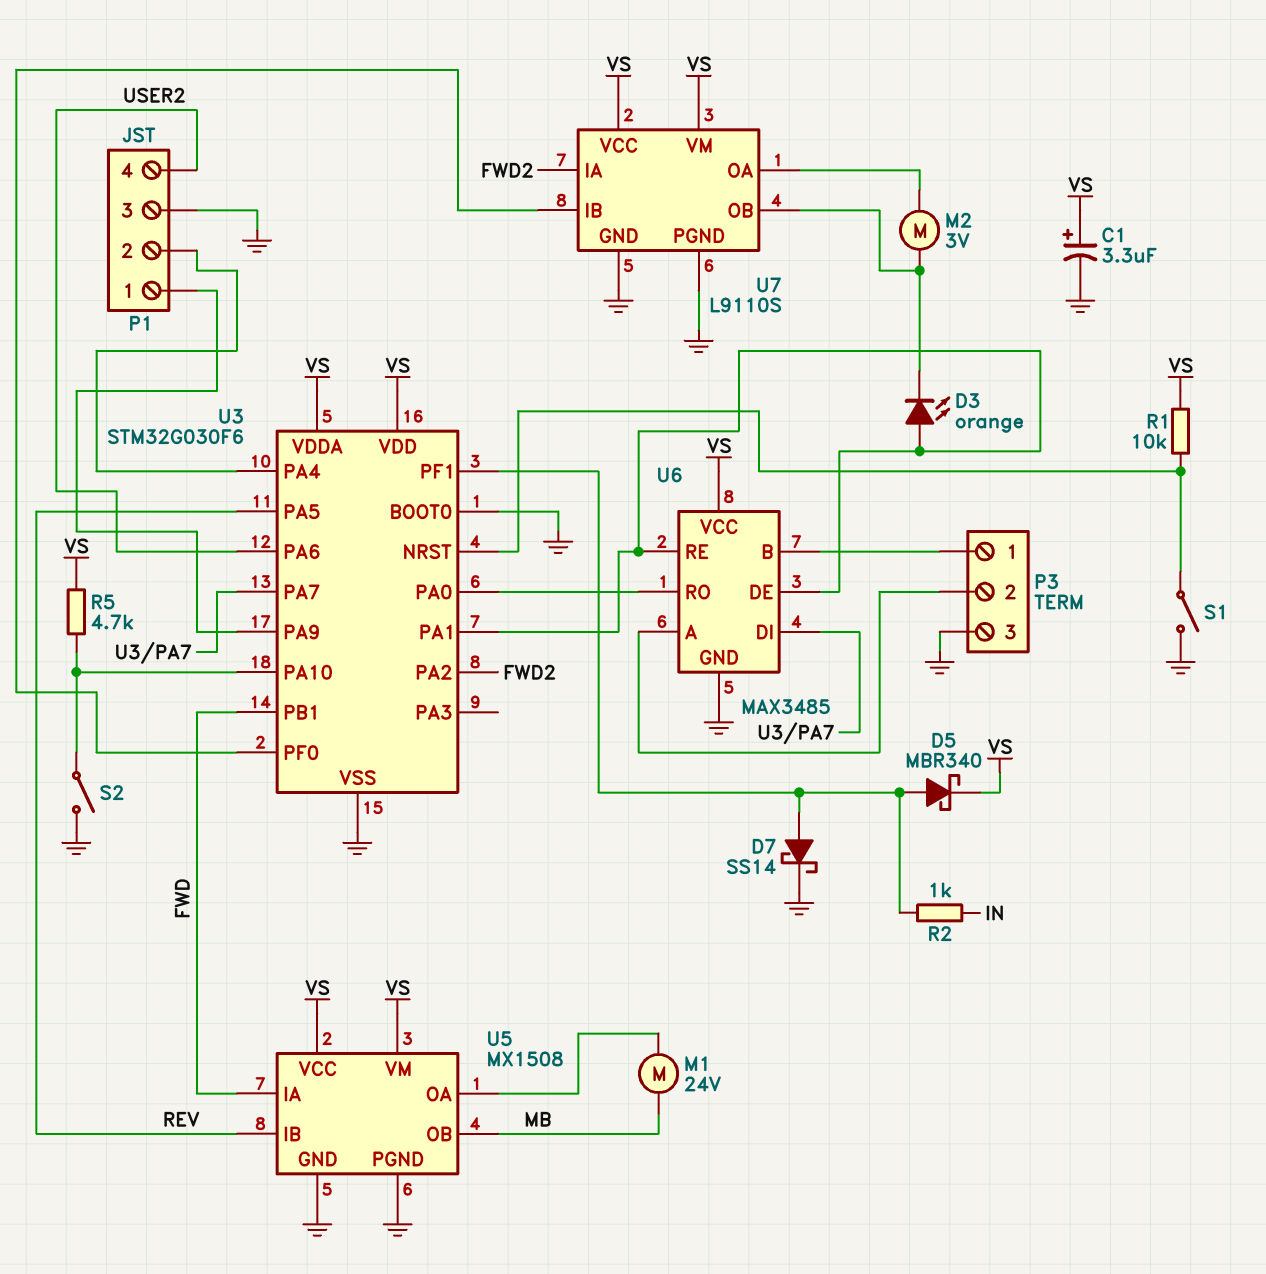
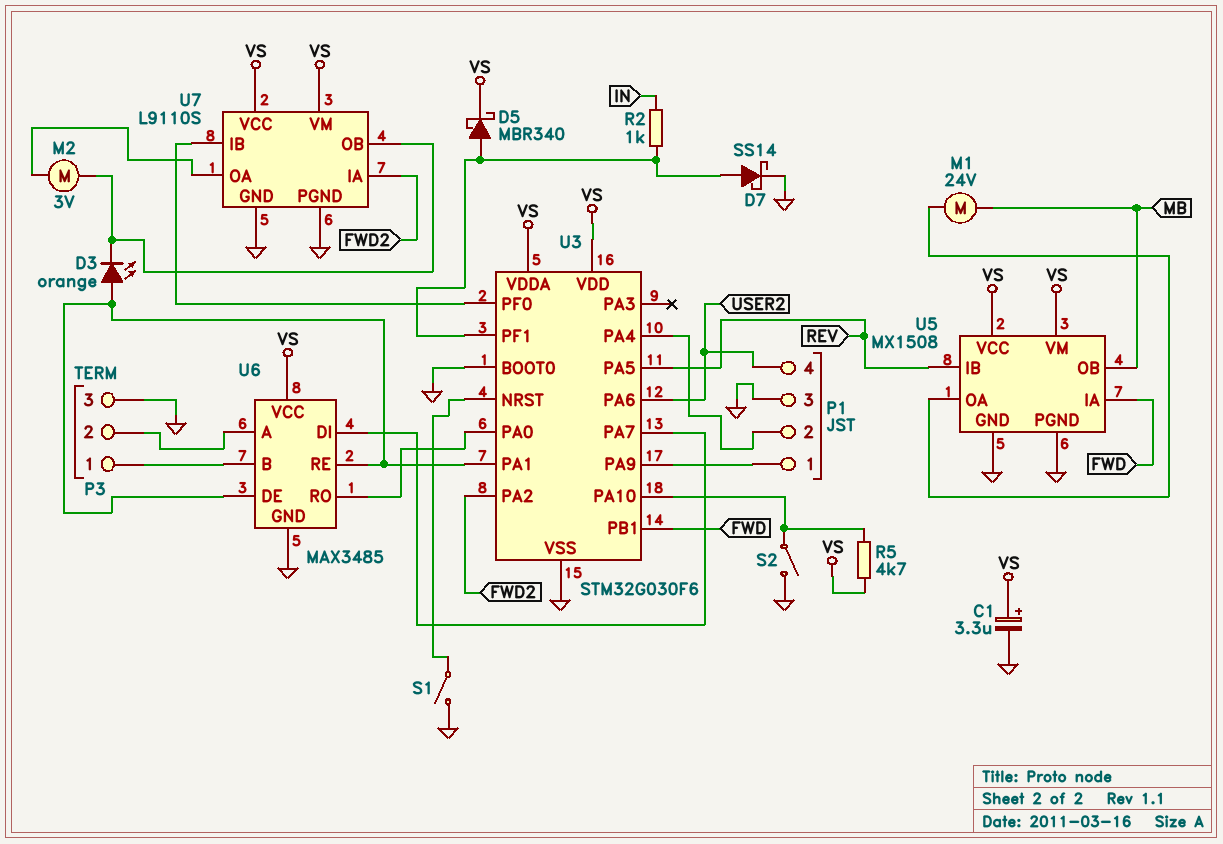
R1: 10k (U3/NRST, VS) -> none

